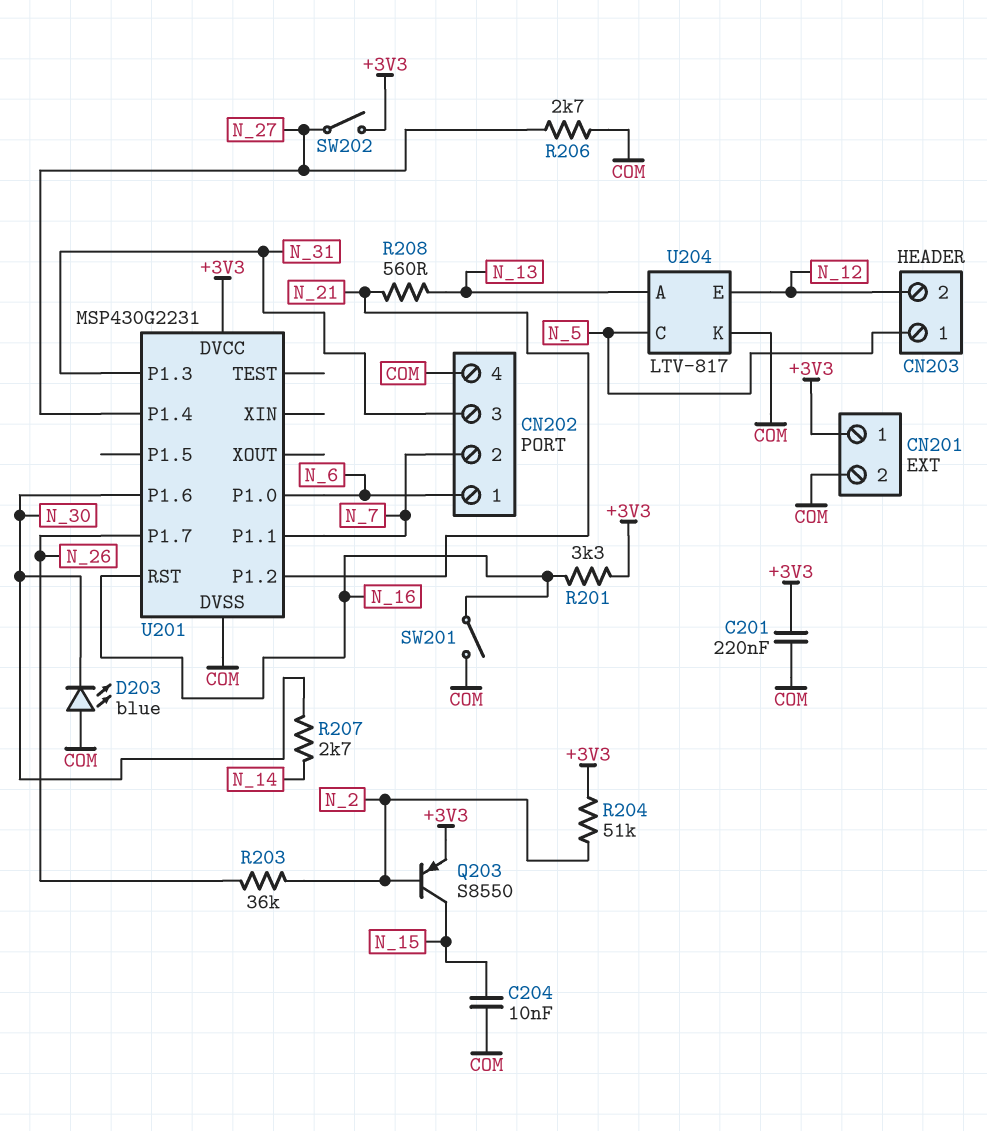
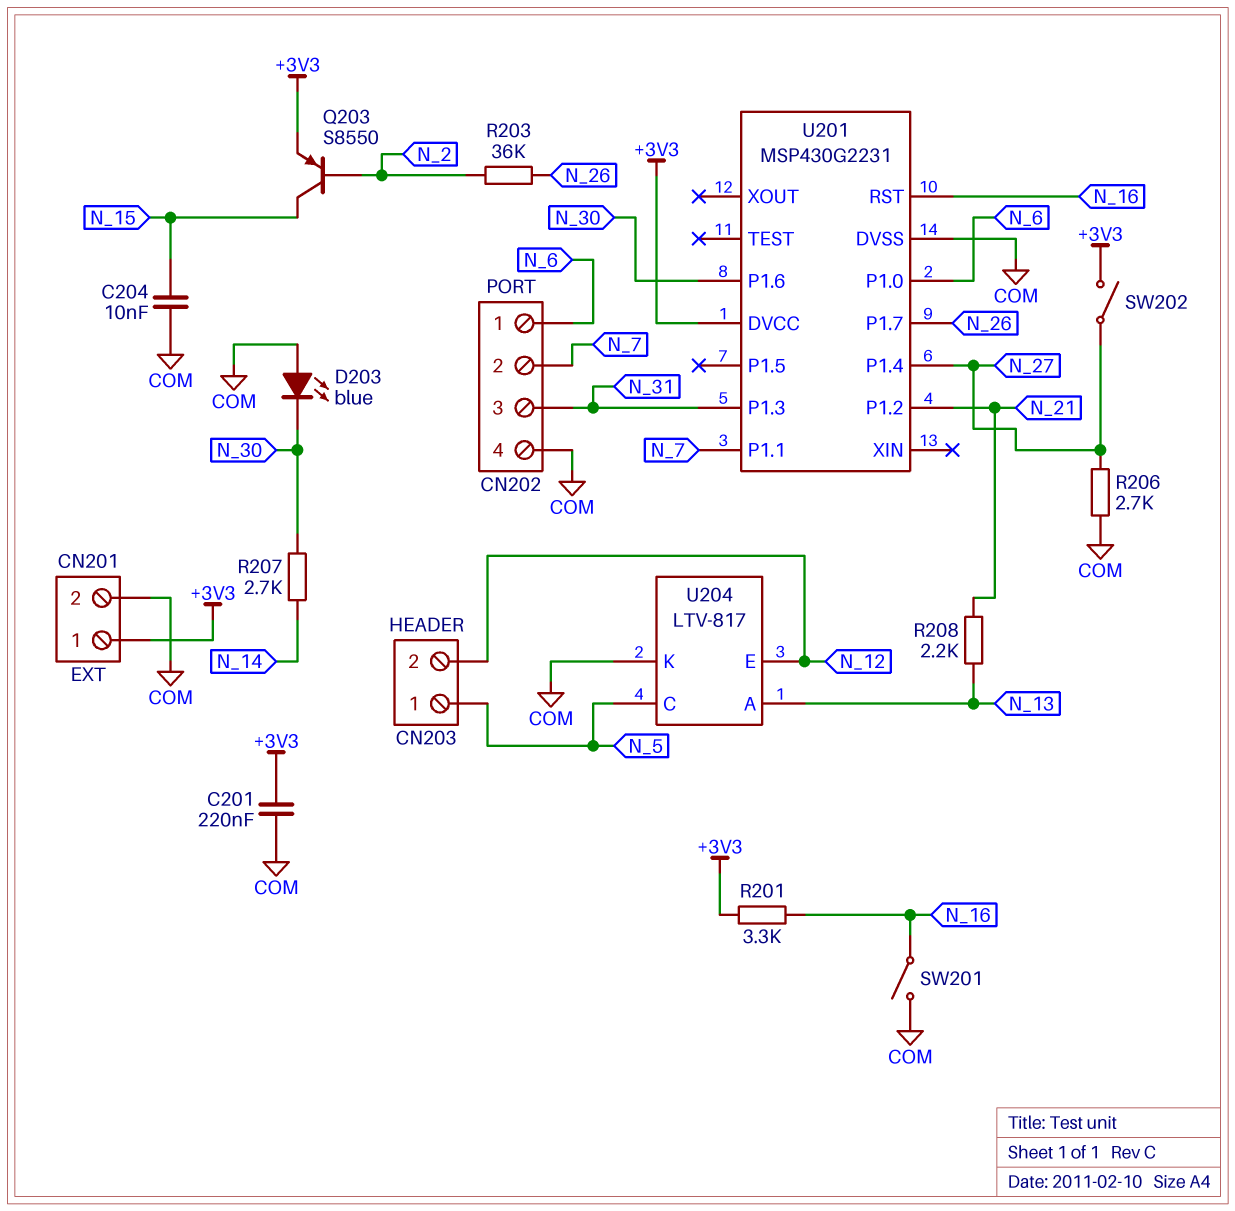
R204: 51k (+3V3, N_2) -> none
R208: 560 (N_13, N_21) -> 2.2k (N_13, N_21)

